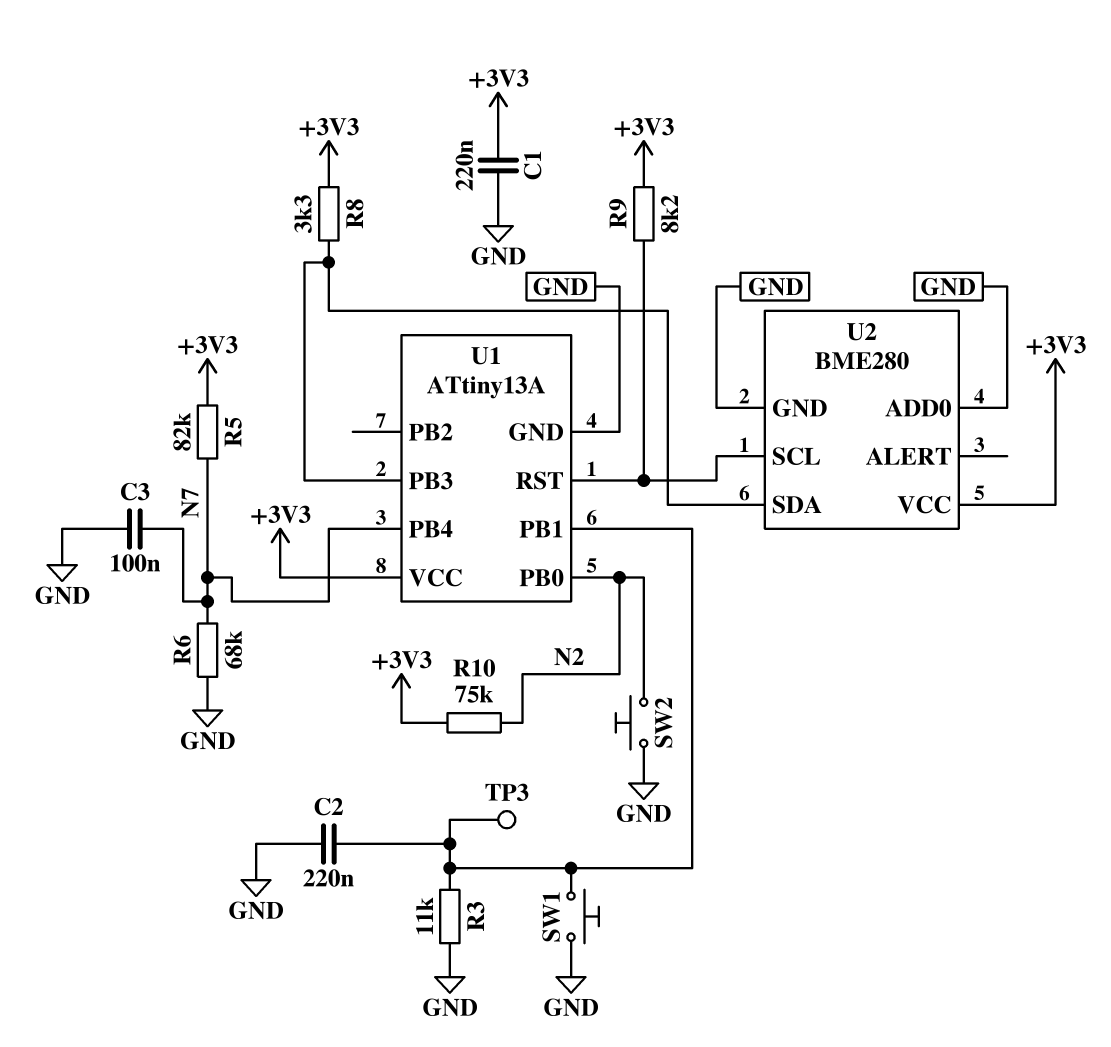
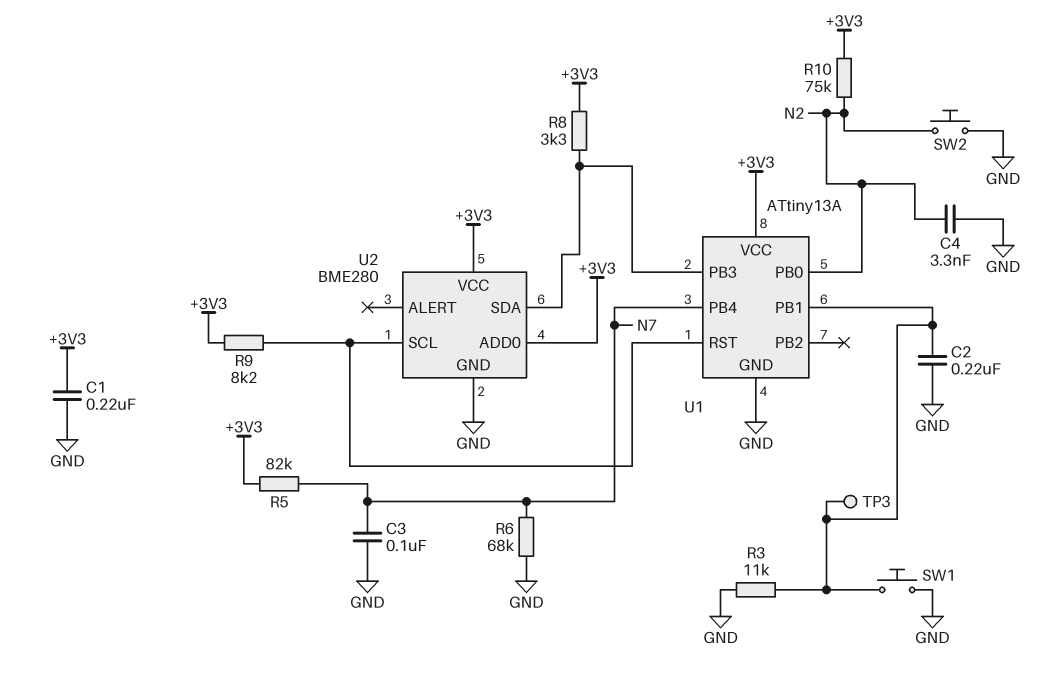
C4: none -> 3.3nF (GND, N2)
U2 pin ADD0: GND -> +3V3

